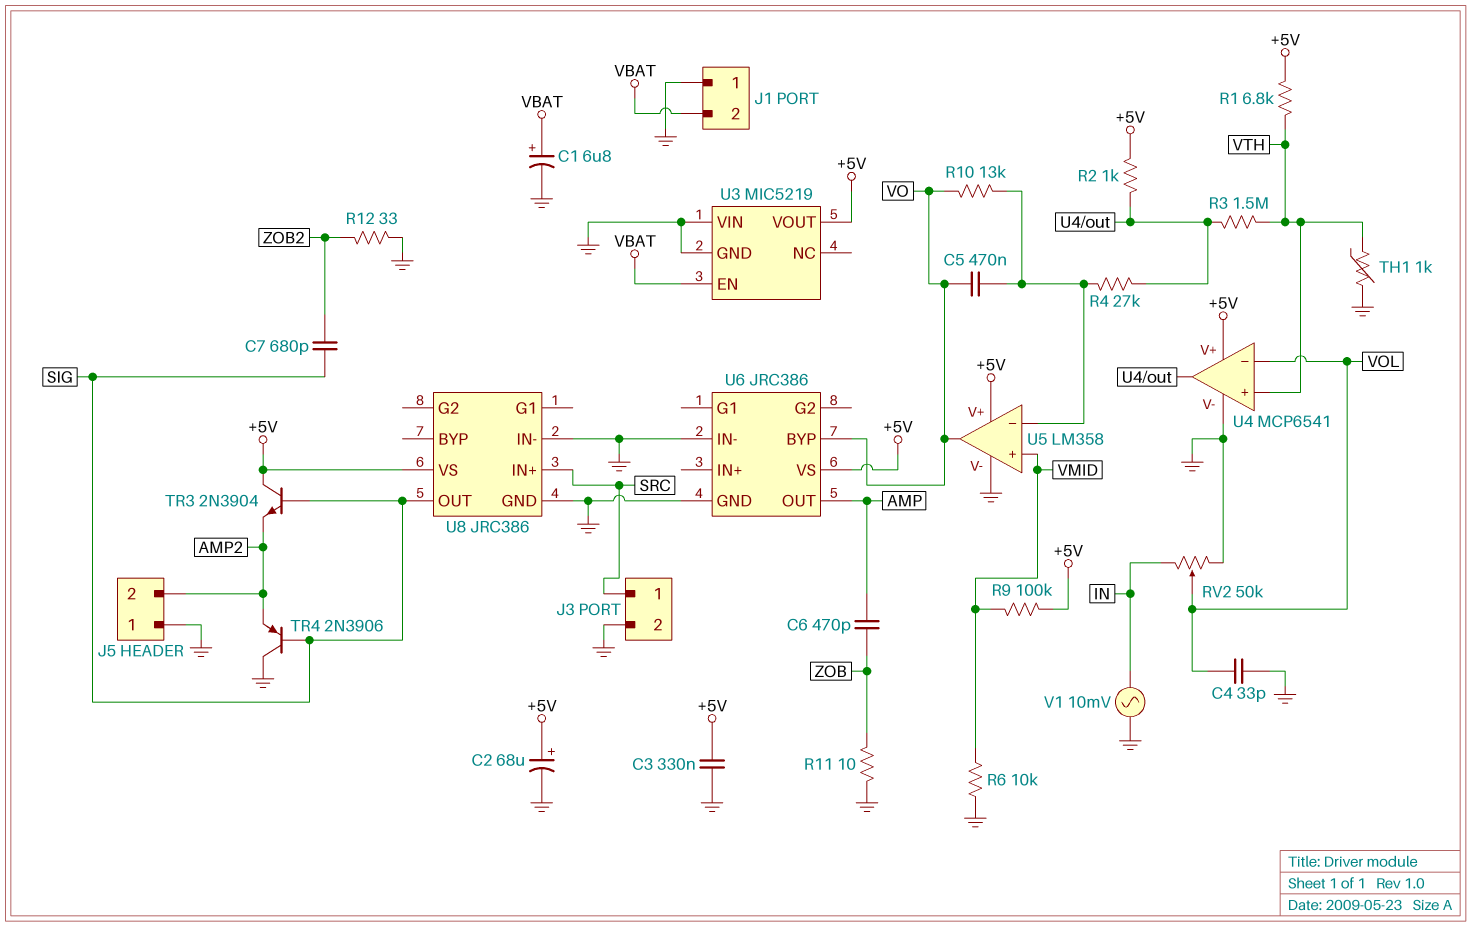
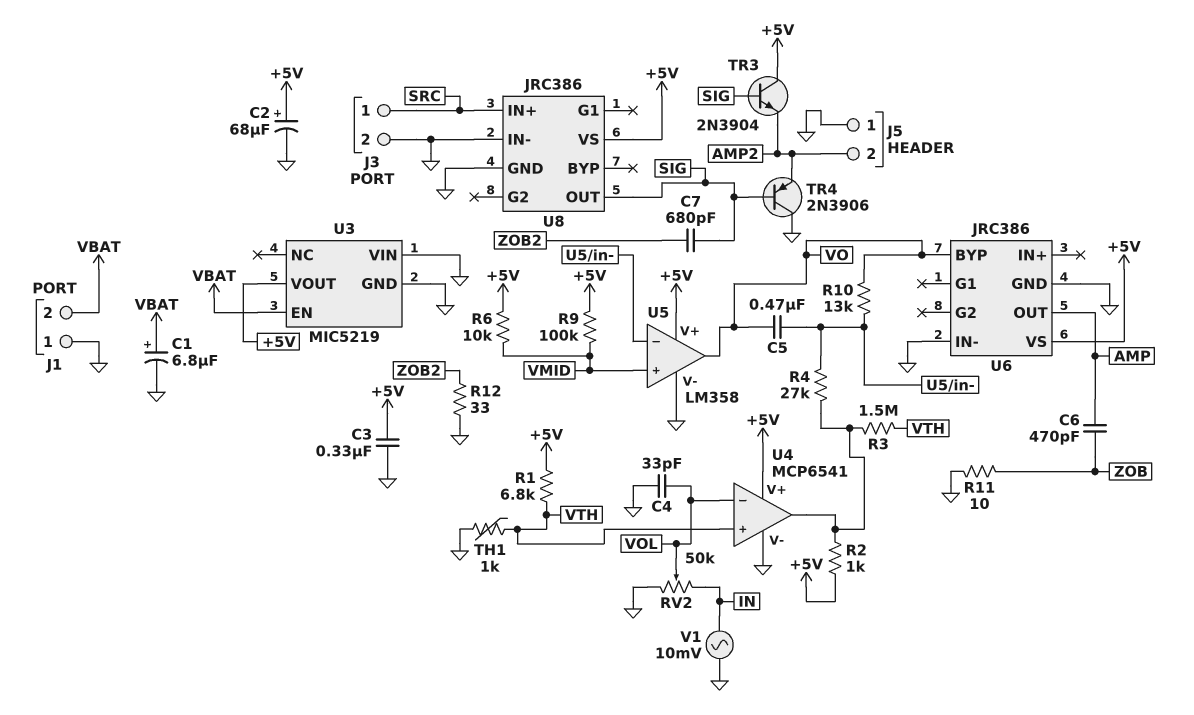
R6: 10k (GND, VMID) -> 10k (+5V, VMID)

